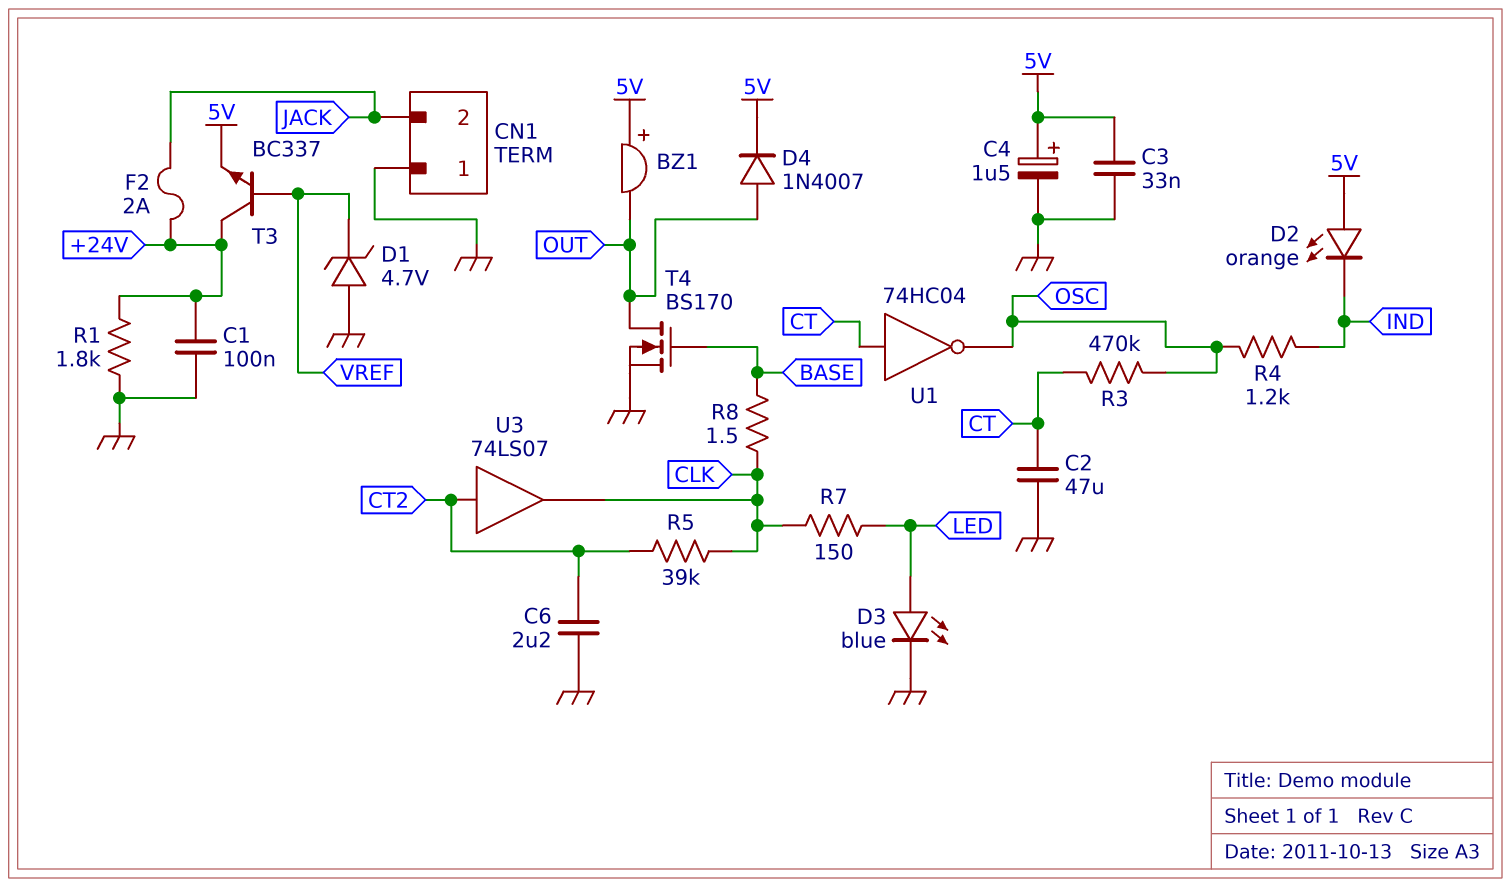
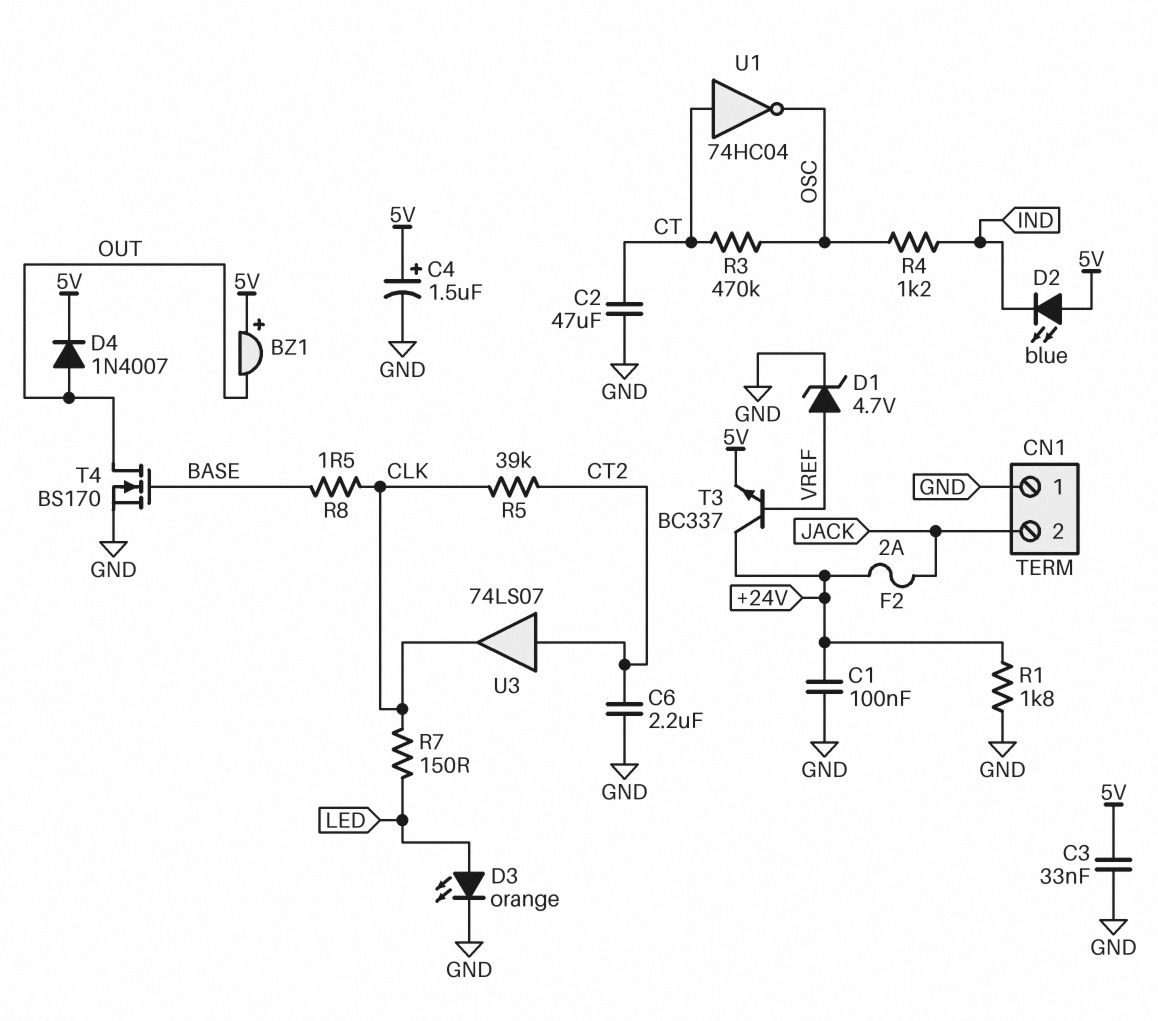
D1: zener 4.7V (A GND, K VREF) -> zener 4.7V (A VREF, K GND)
D2: LED orange (A 5V, K IND) -> LED blue (A 5V, K IND)
D3: LED blue (A LED, K GND) -> LED orange (A LED, K GND)

